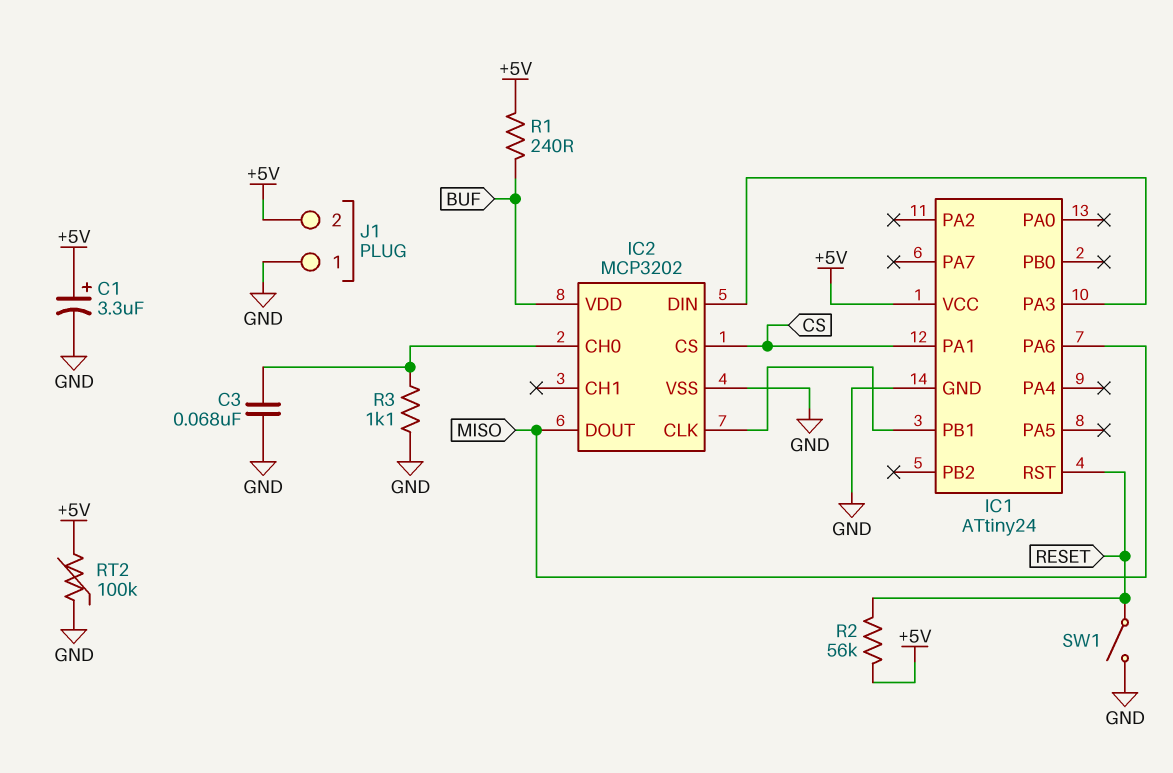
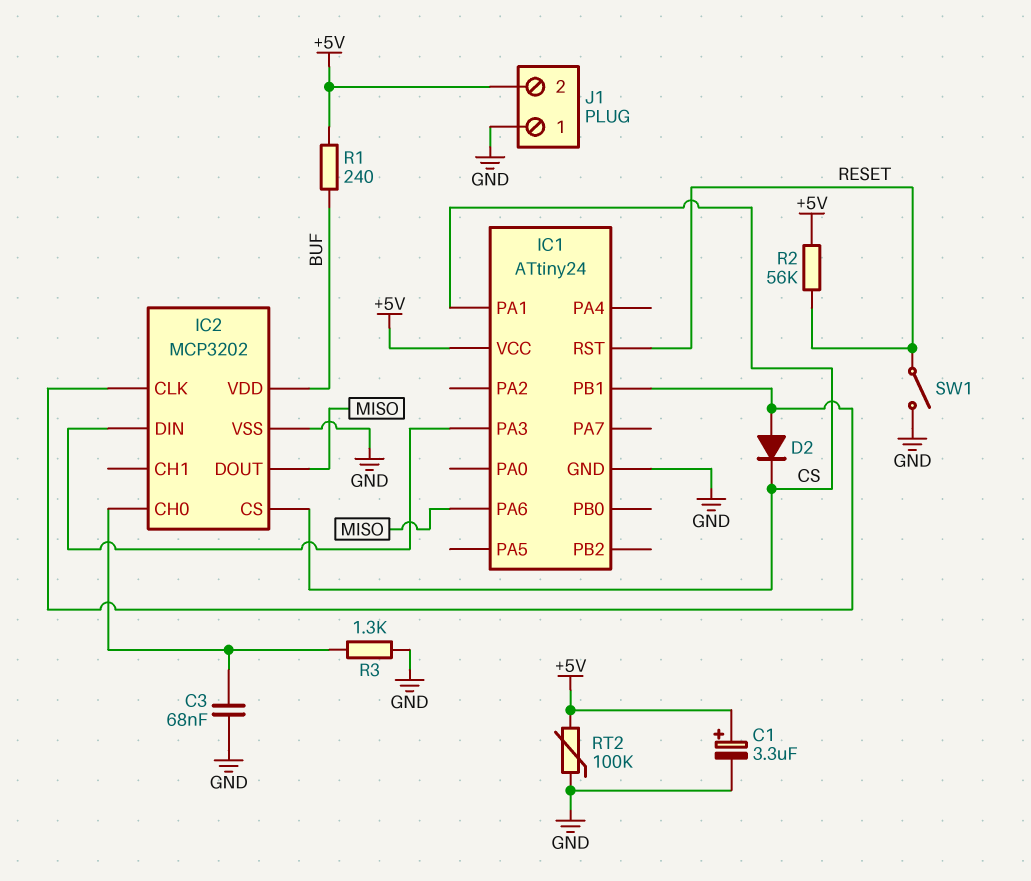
D2: none -> diode (A IC1/PB1, K CS)
R3: 1.1k (GND, IC2/CH0) -> 1.3k (GND, IC2/CH0)

